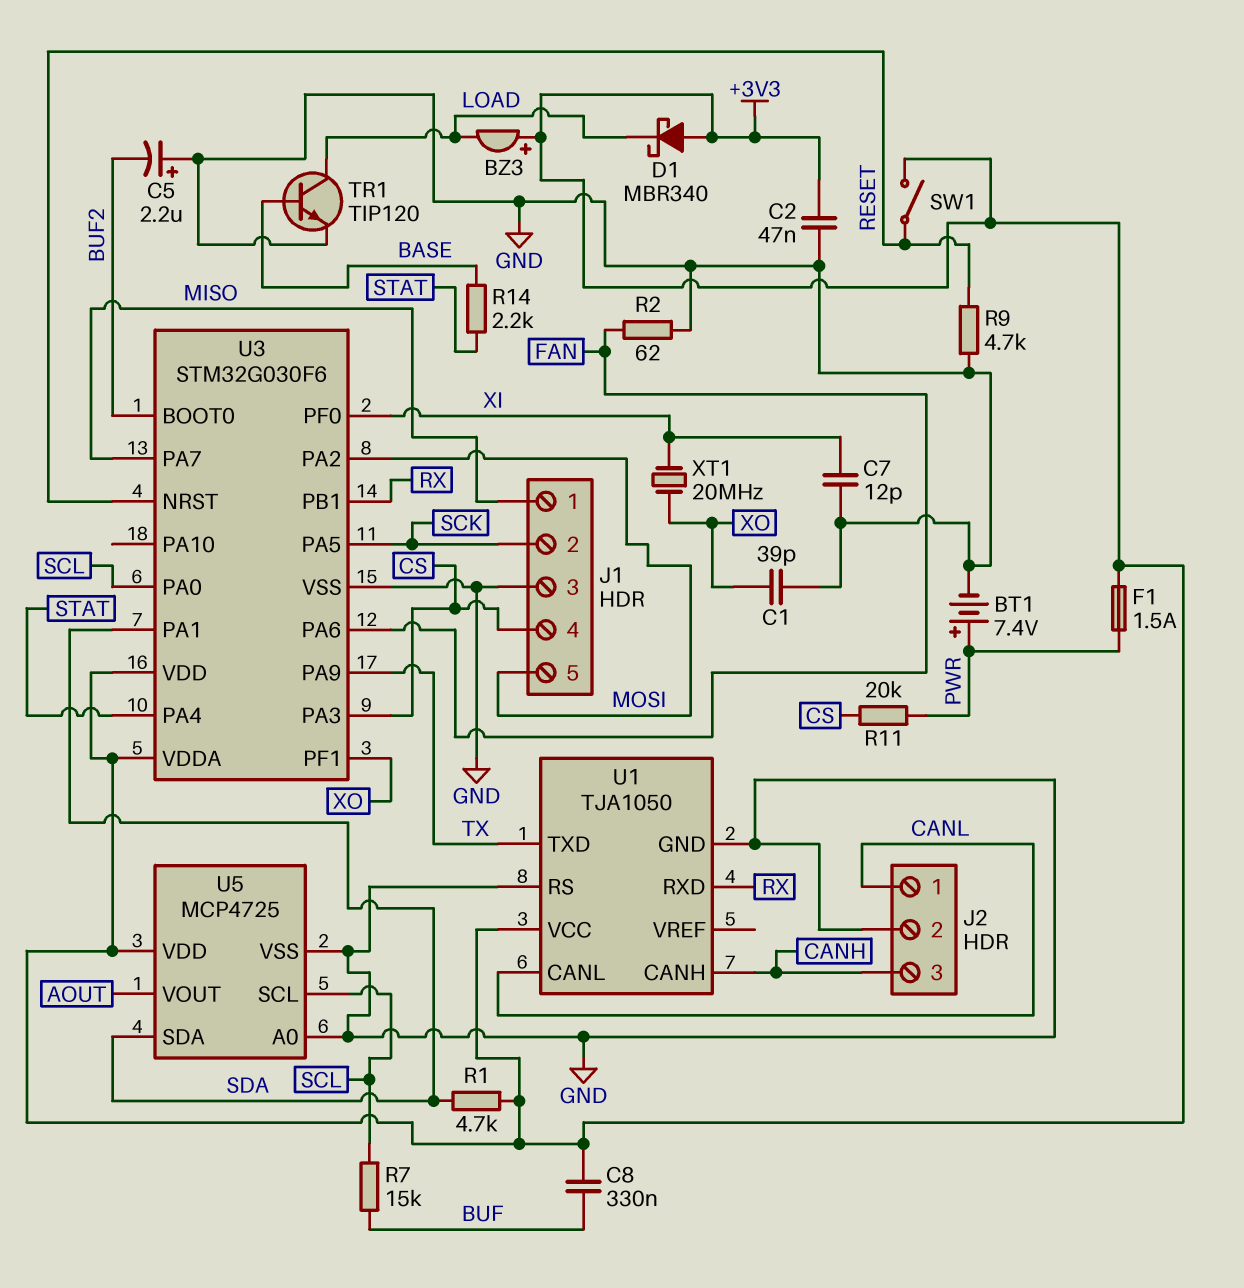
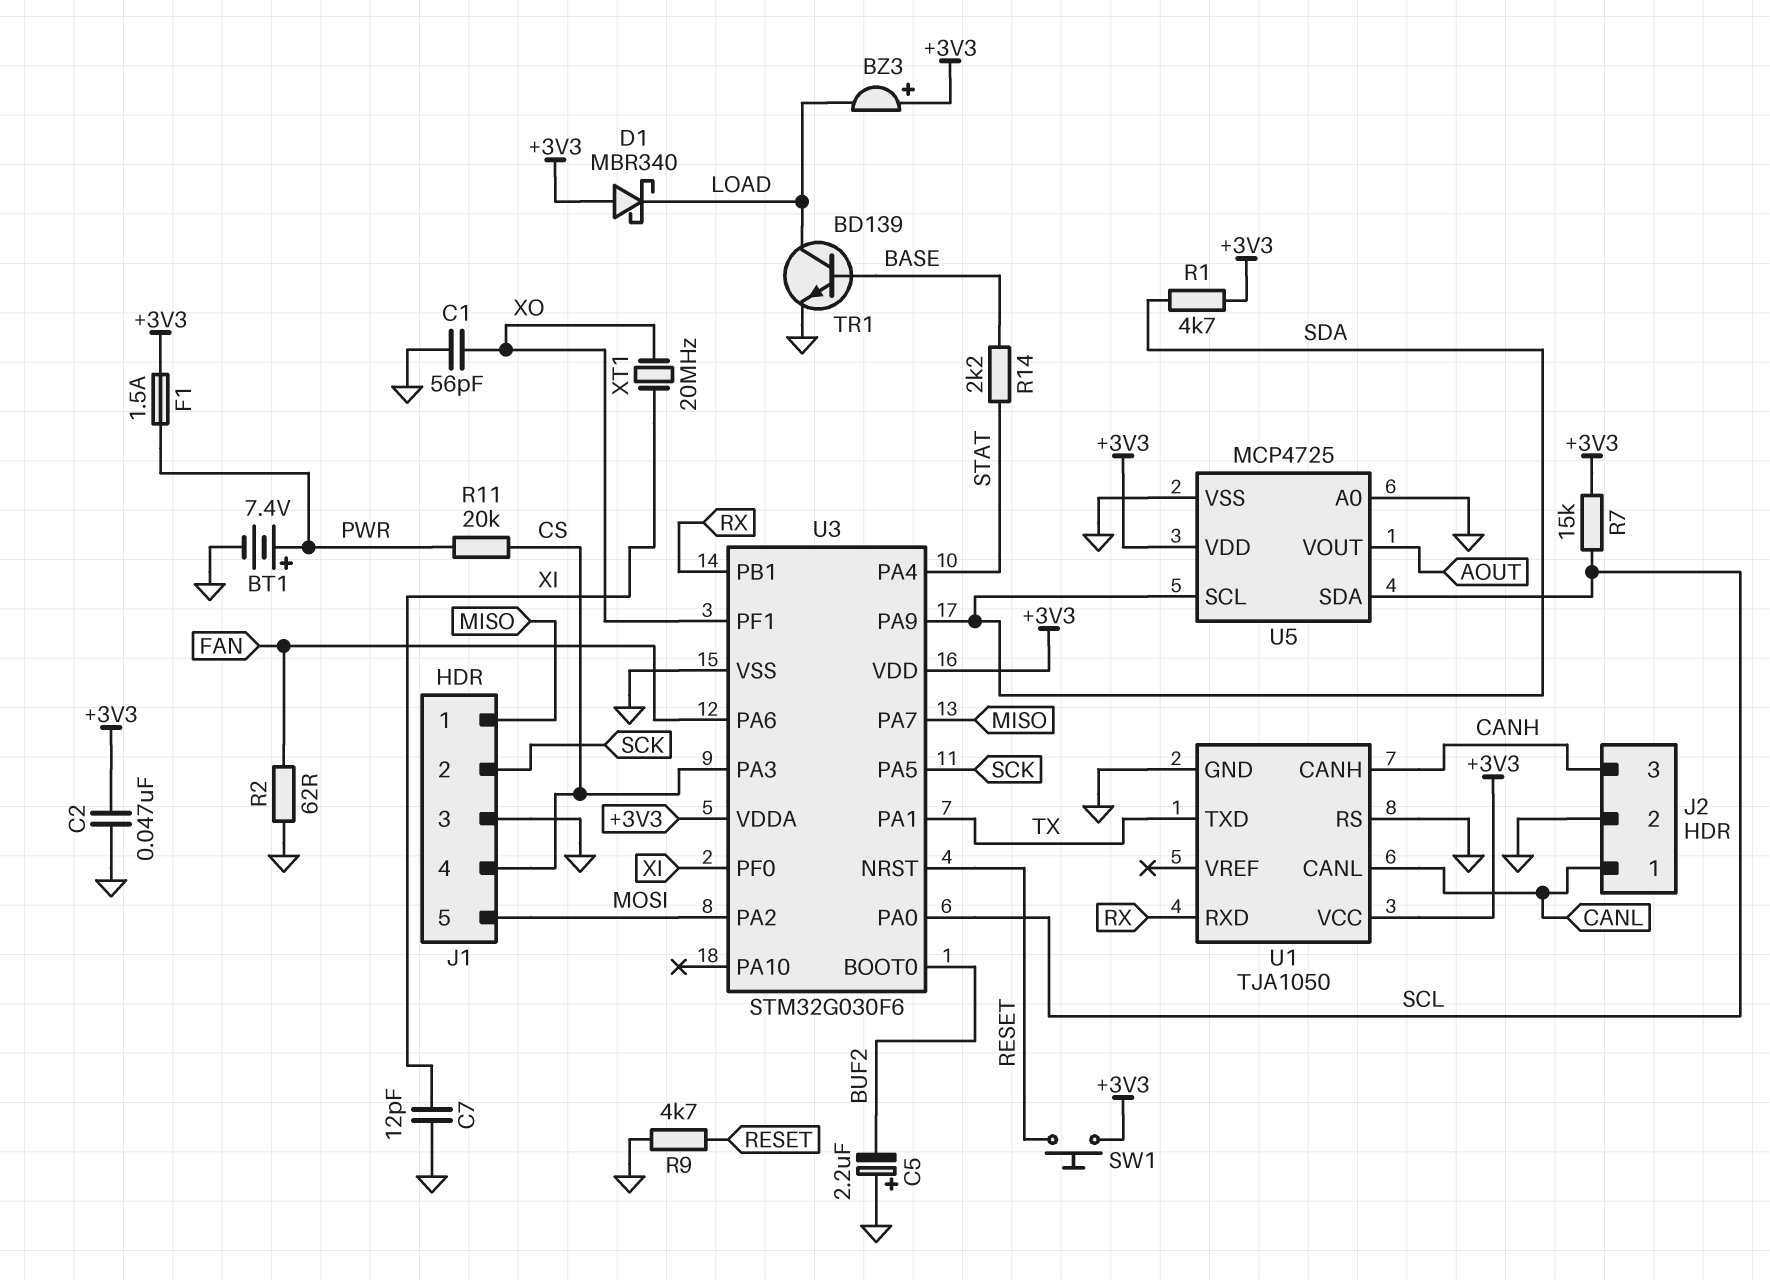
C1: 39pF (GND, XO) -> 56pF (GND, XO)
C8: 330nF (+3V3, BUF) -> none
R7: 15k (BUF, SCL) -> 15k (+3V3, SCL)
SW1: switch (+3V3, RESET) -> button (+3V3, RESET)
TR1: NPN TIP120 (B BASE, C LOAD, E GND) -> NPN BD139 (B BASE, C LOAD, E GND)
U3 pin PA1: SDA -> TX
U3 pin PA9: TX -> SDA
U5 pin SCL: SCL -> SDA
U5 pin SDA: SDA -> SCL

